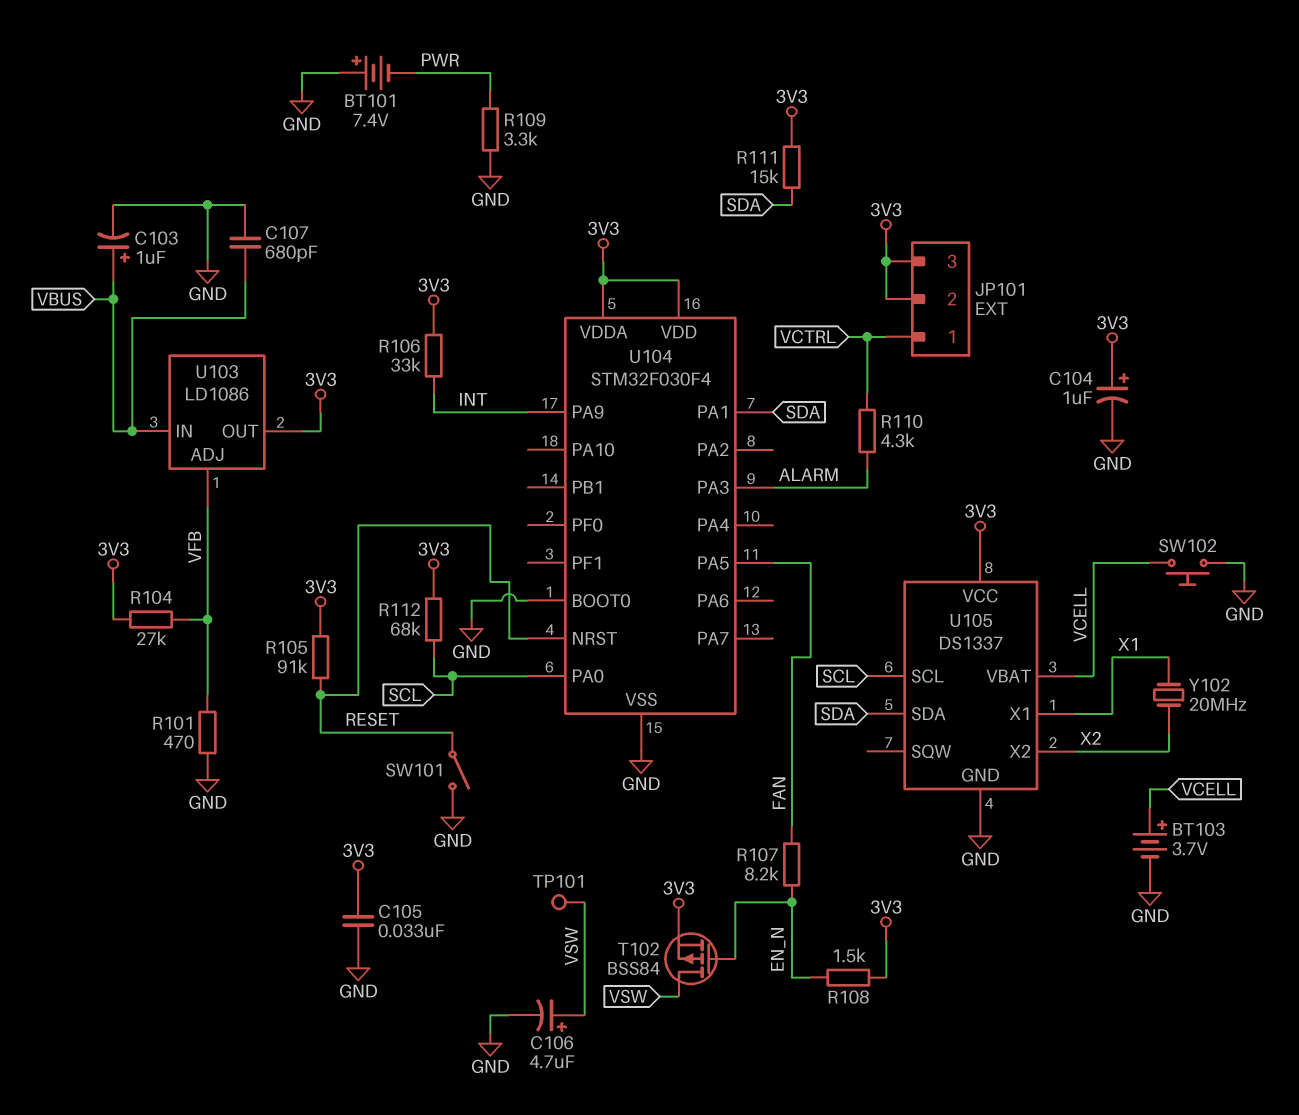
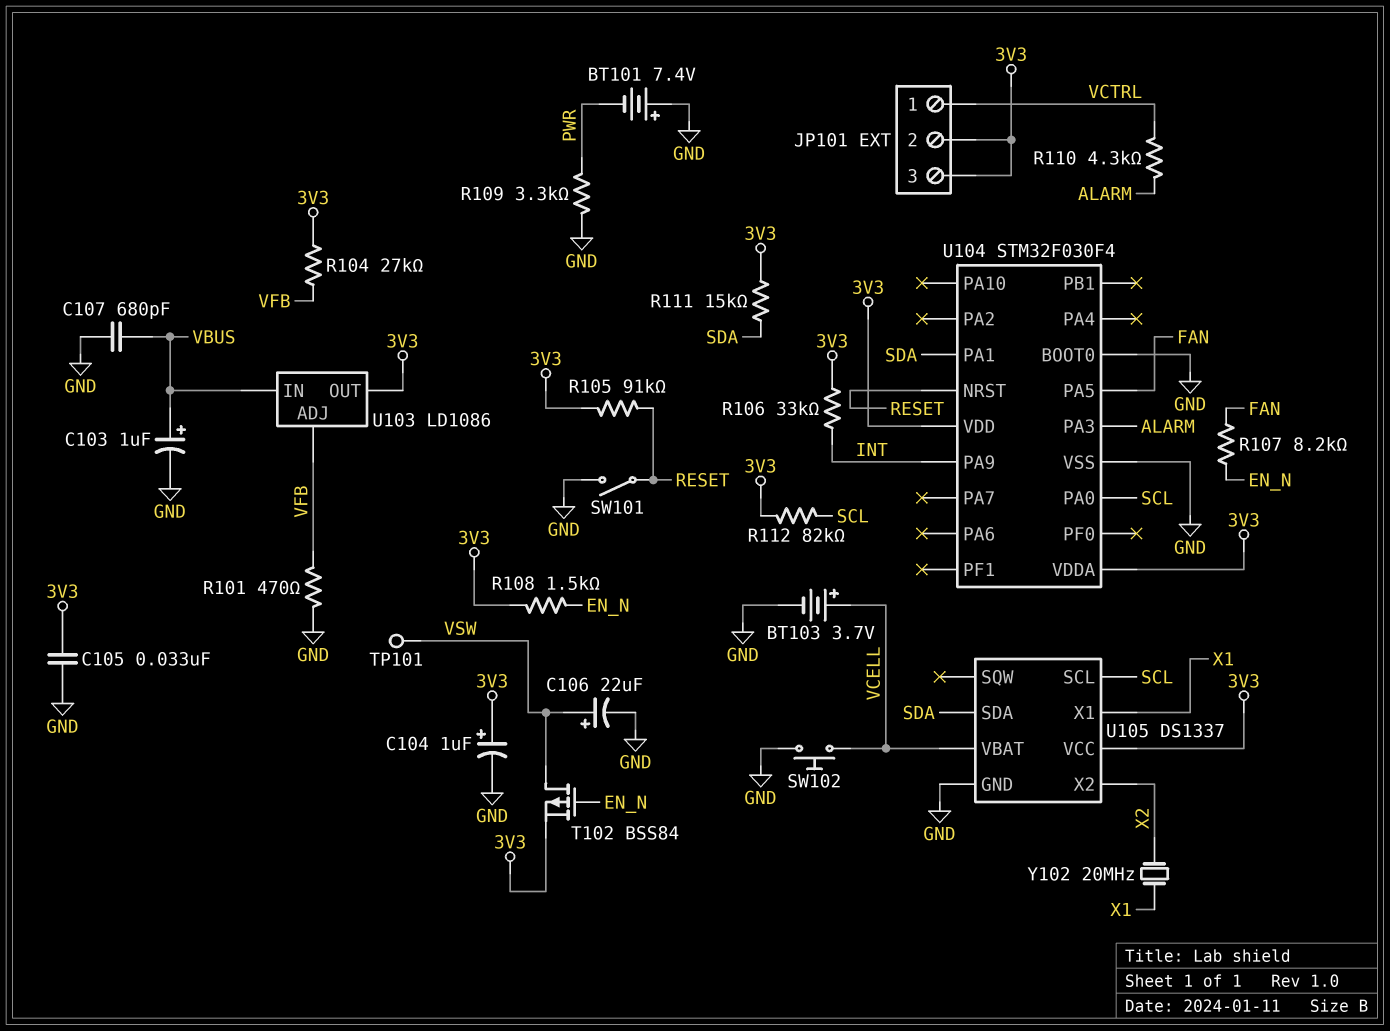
C106: 4.7uF (plus VSW, minus GND) -> 22uF (plus VSW, minus GND)
R112: 68k (3V3, SCL) -> 82k (3V3, SCL)

